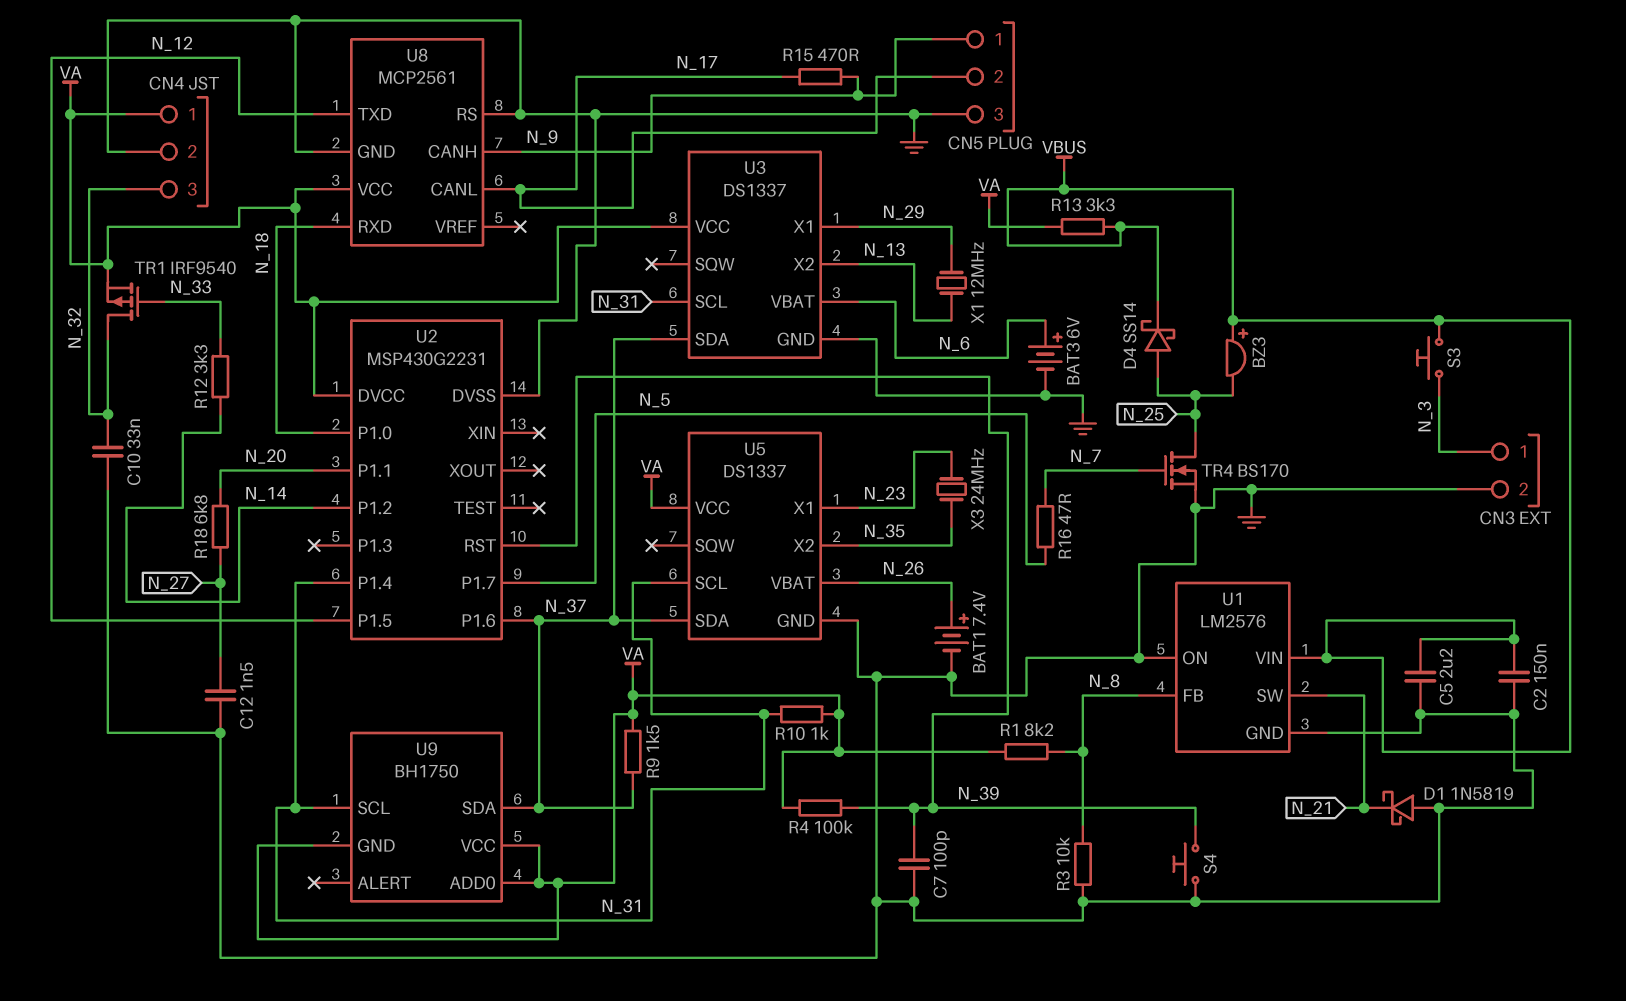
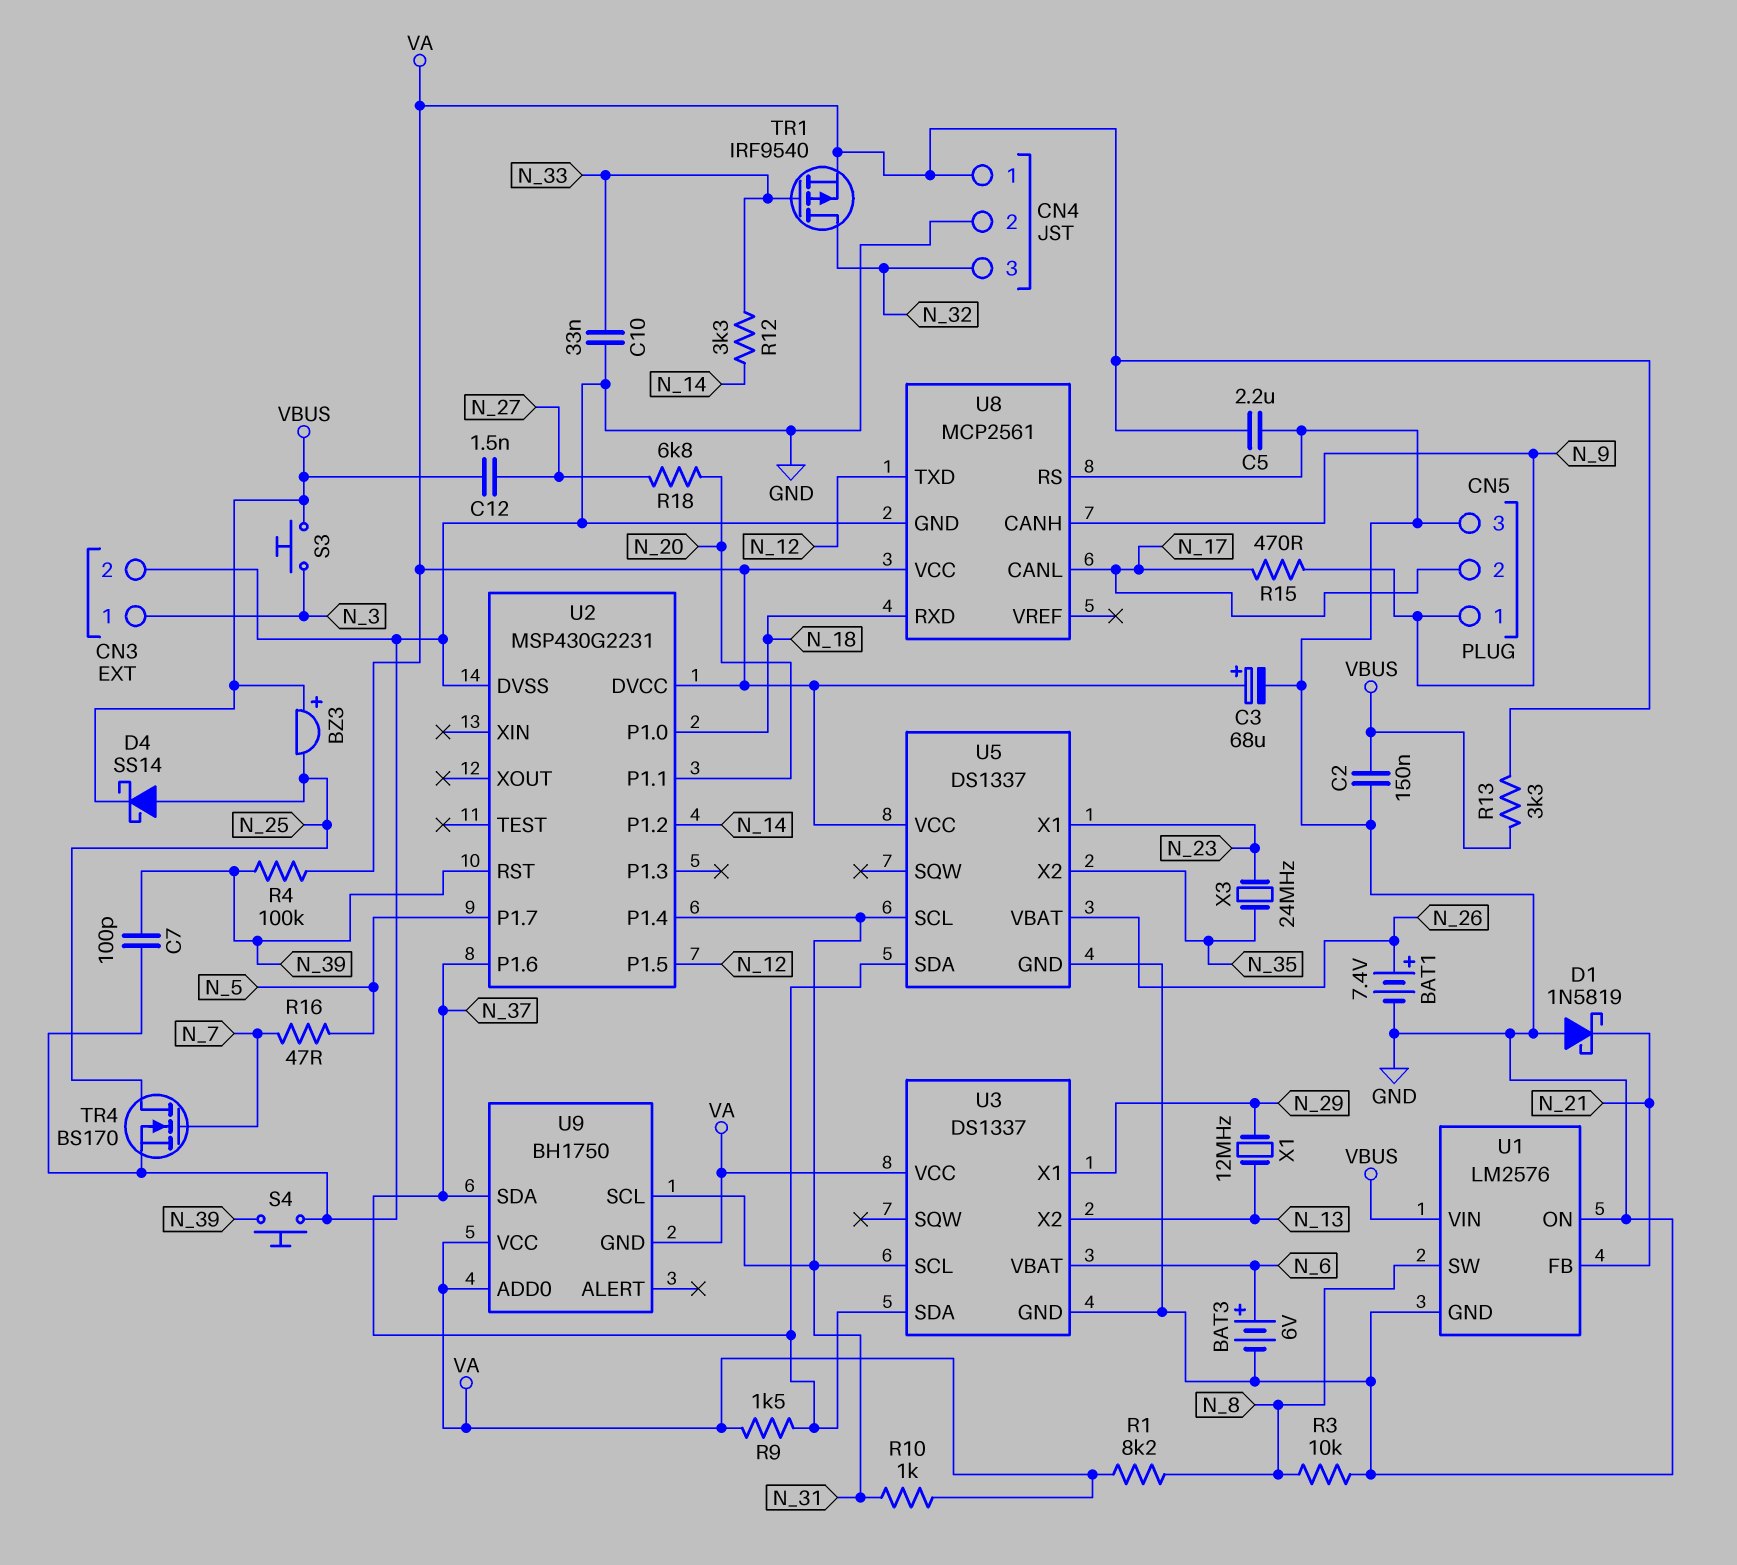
C3: none -> 68uF (plus VA, minus GND)
C5: 2.2uF (GND, VBUS) -> 2.2uF (GND, VA)
C10: 33nF (GND, N_32) -> 33nF (GND, N_33)
C12: 1.5nF (GND, N_27) -> 1.5nF (N_27, VBUS)
U1 pin FB: N_8 -> N_21
U1 pin SW: N_21 -> N_8

